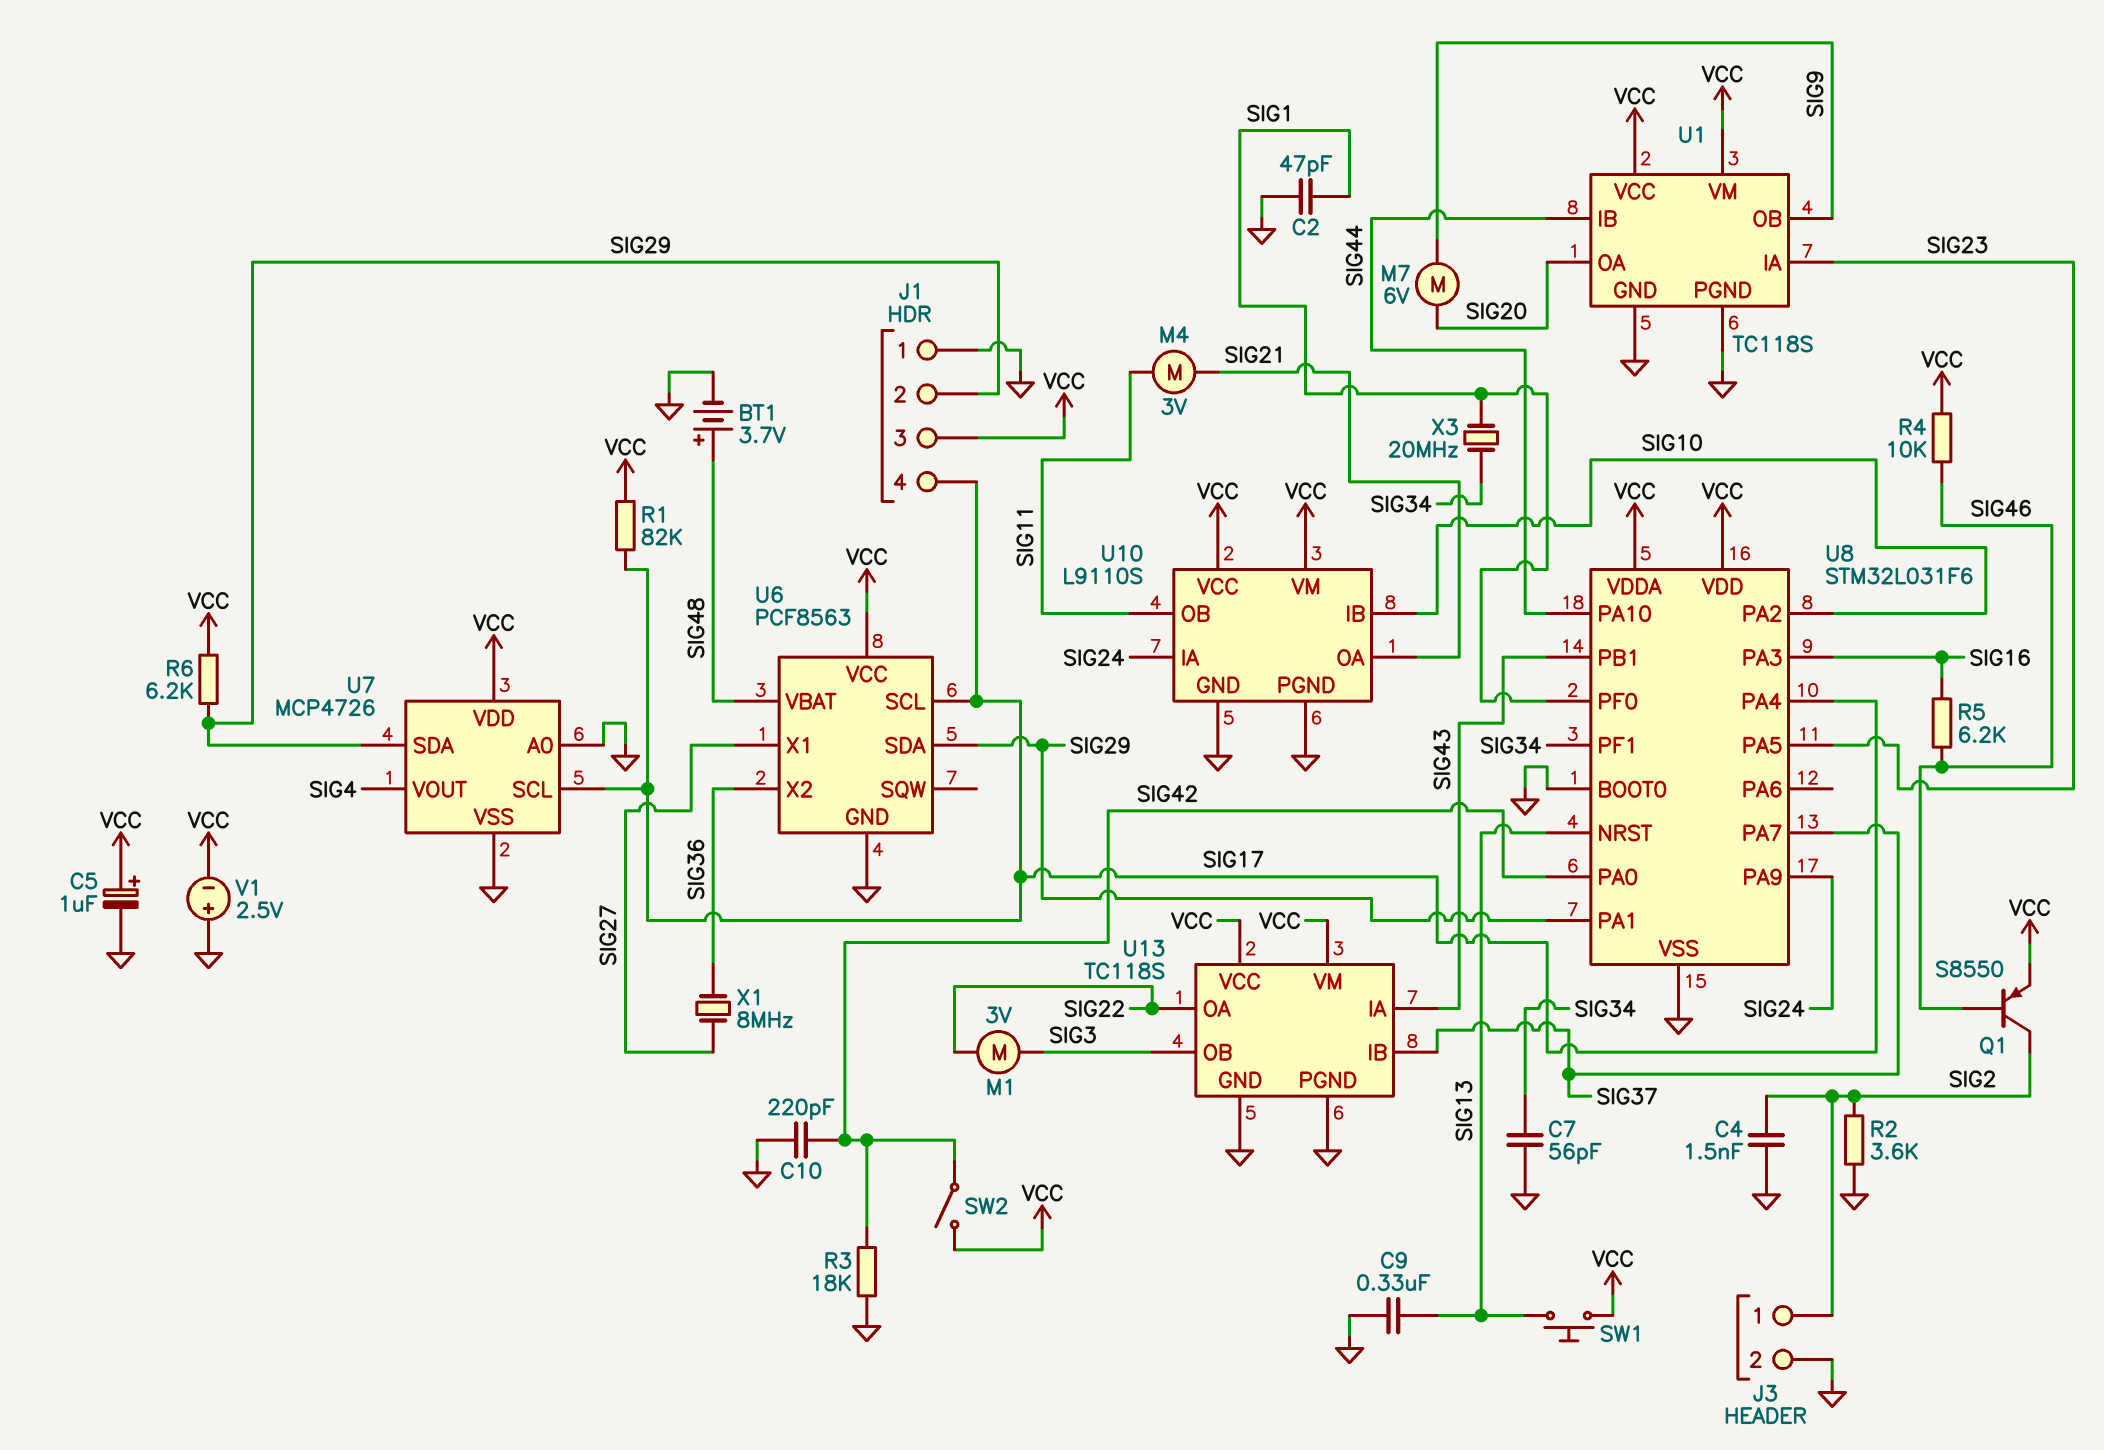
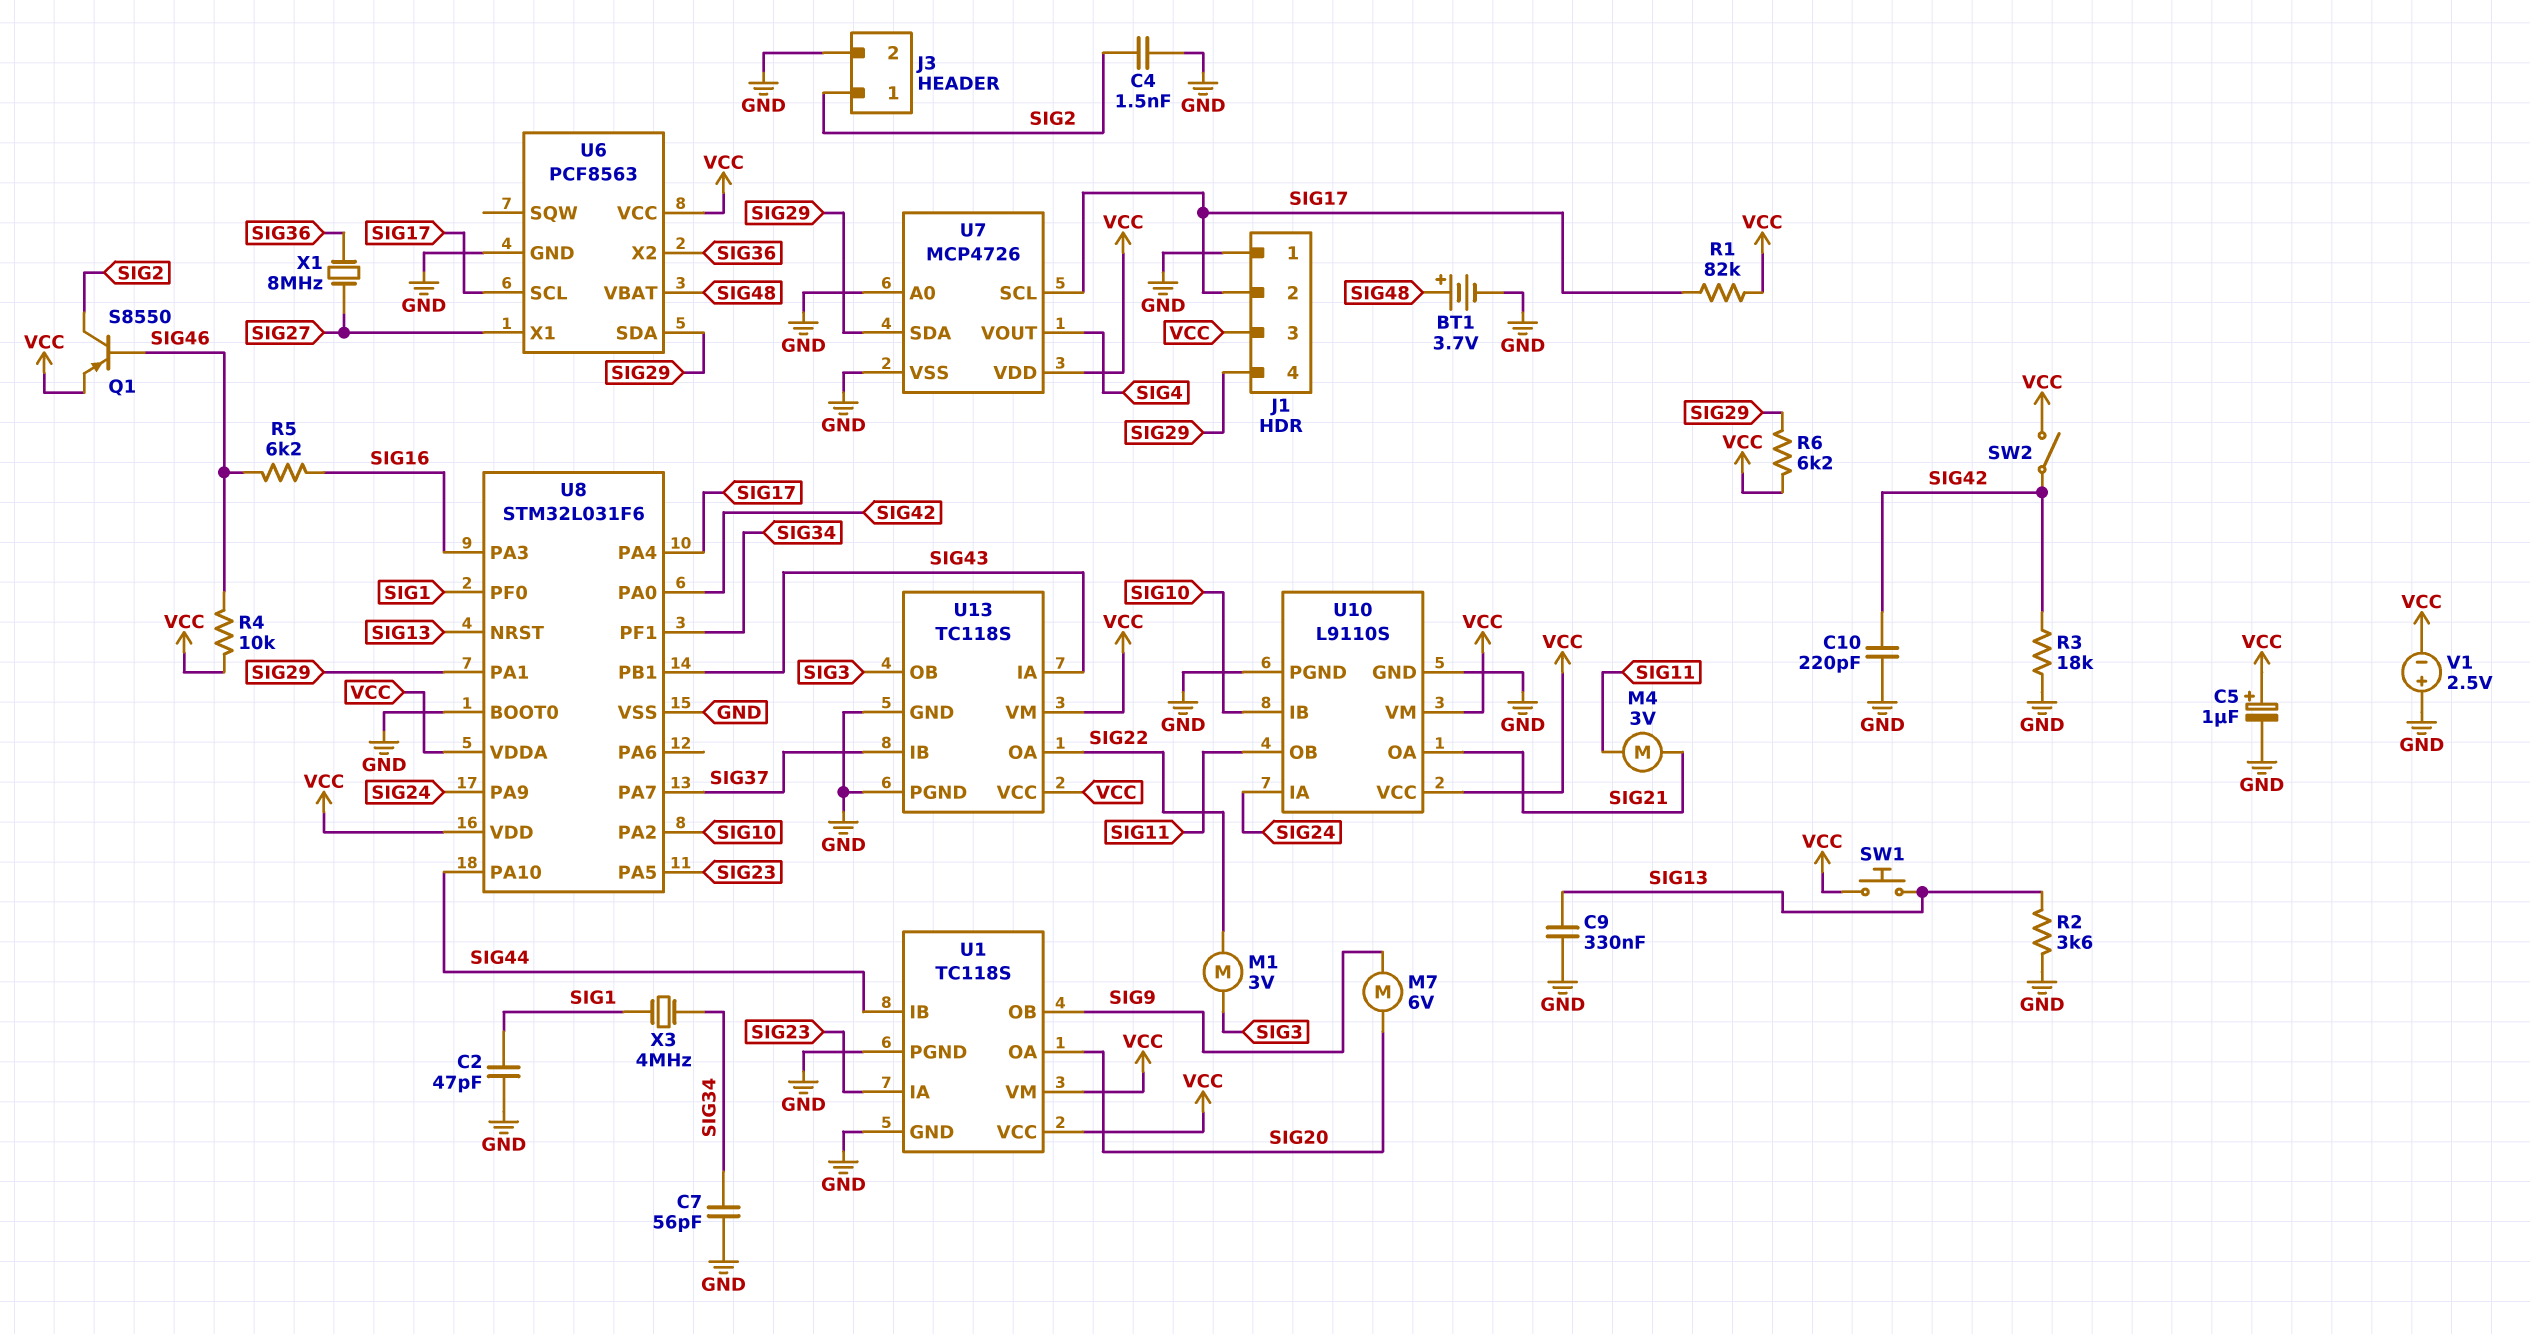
J1 pin 2: SIG29 -> SIG17
J1 pin 4: SIG17 -> SIG29
R2: 3.6k (GND, SIG2) -> 3.6k (GND, SIG13)
X3: 20MHz (SIG1, SIG34) -> 4MHz (SIG1, SIG34)

